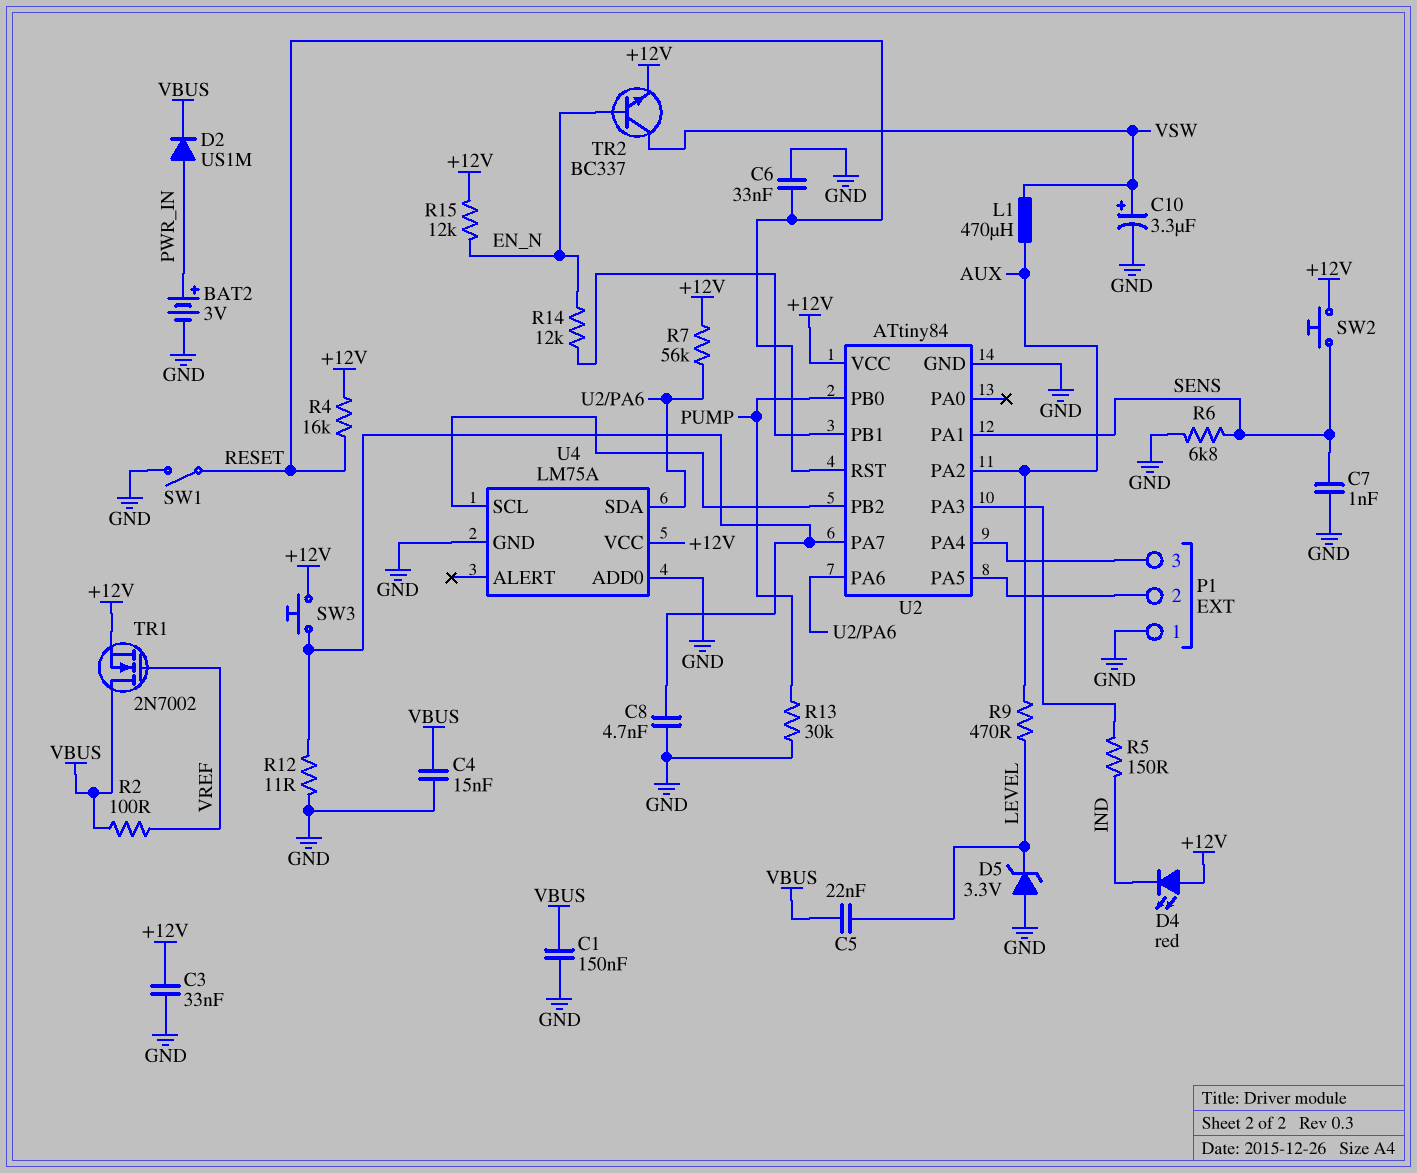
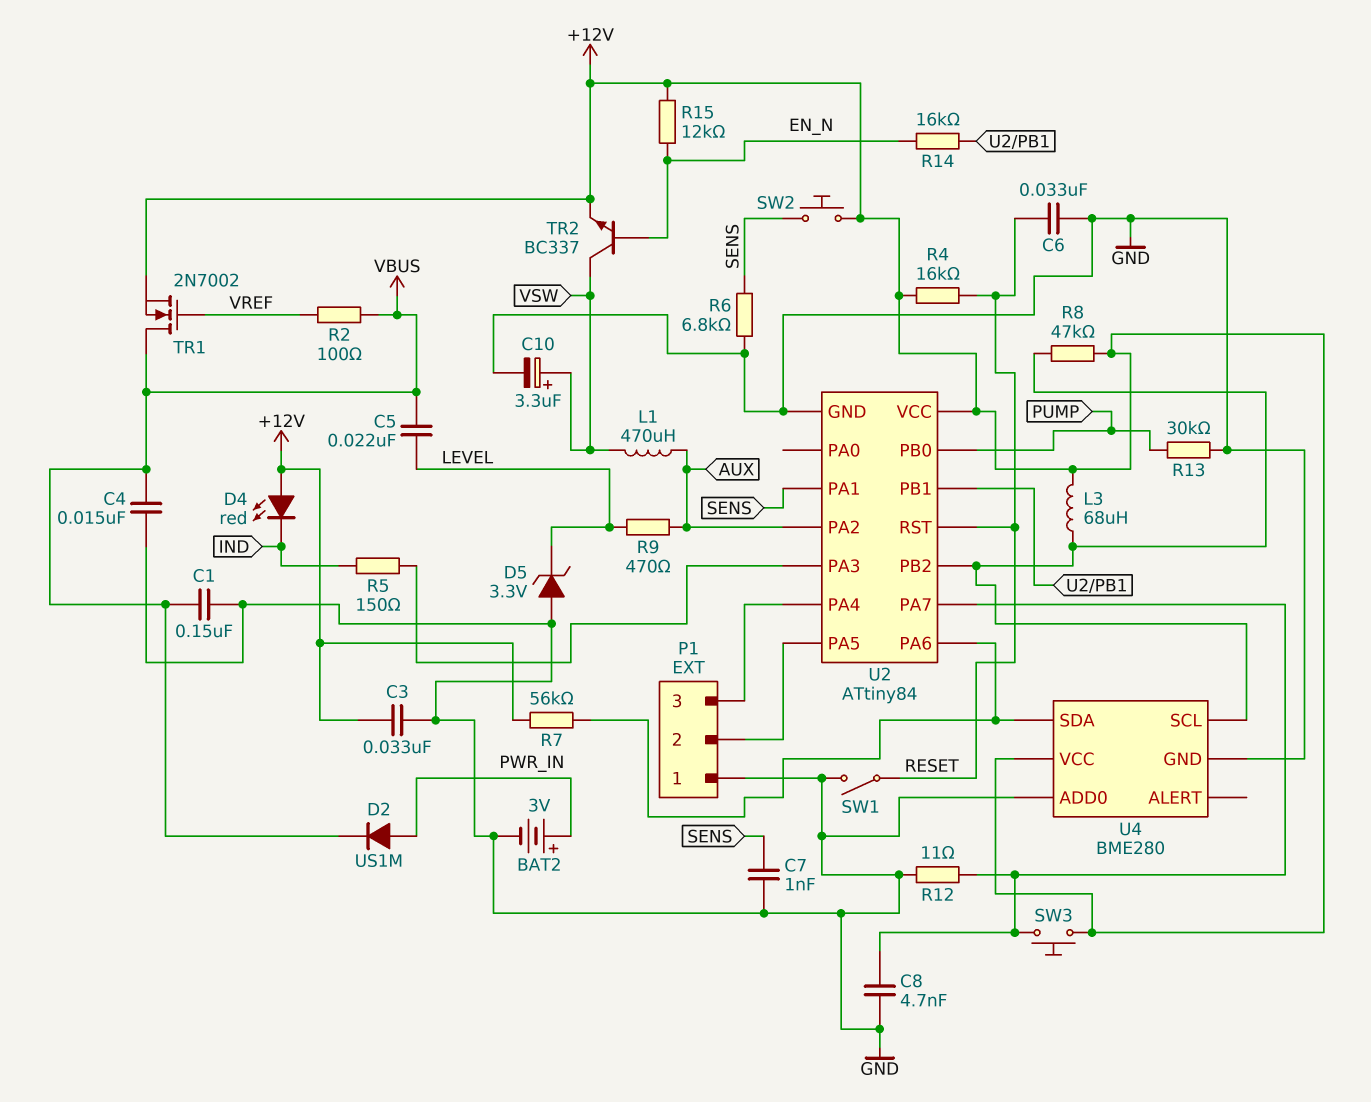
L3: none -> 68uH (+12V, U2/PB2)
R8: none -> 47k (+12V, U2/PB2)
R14: 12k (EN_N, U2/PB1) -> 16k (EN_N, U2/PB1)
U4: LM75A -> BME280

